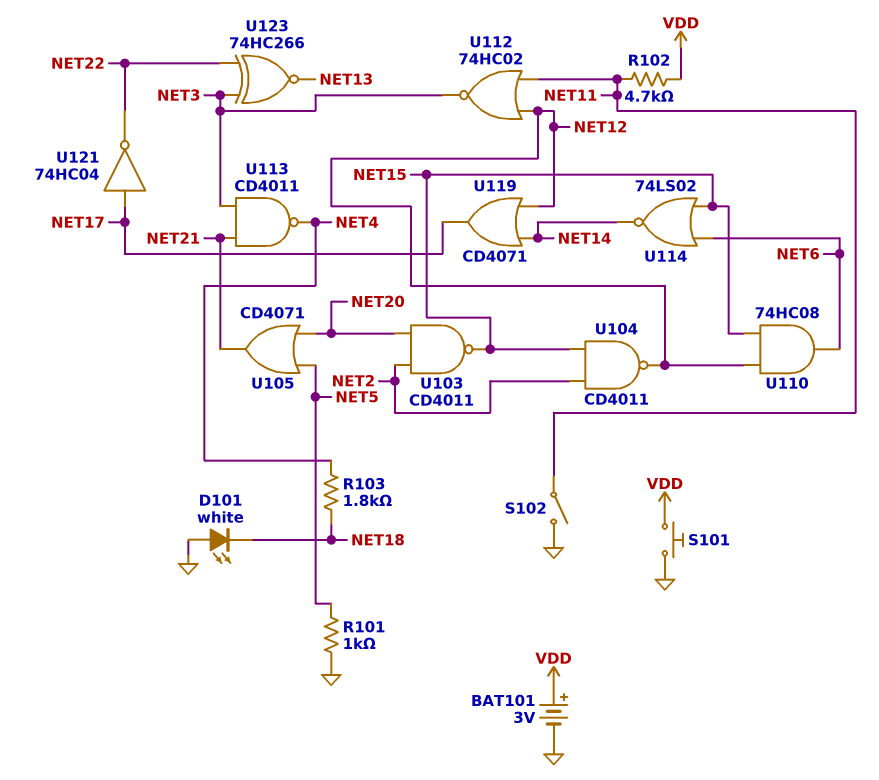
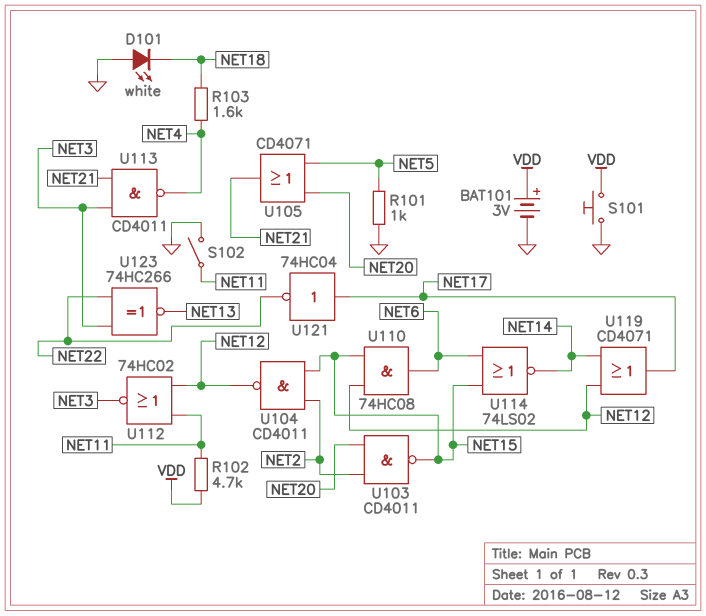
R103: 1.8k (NET4, NET18) -> 1.6k (NET4, NET18)

